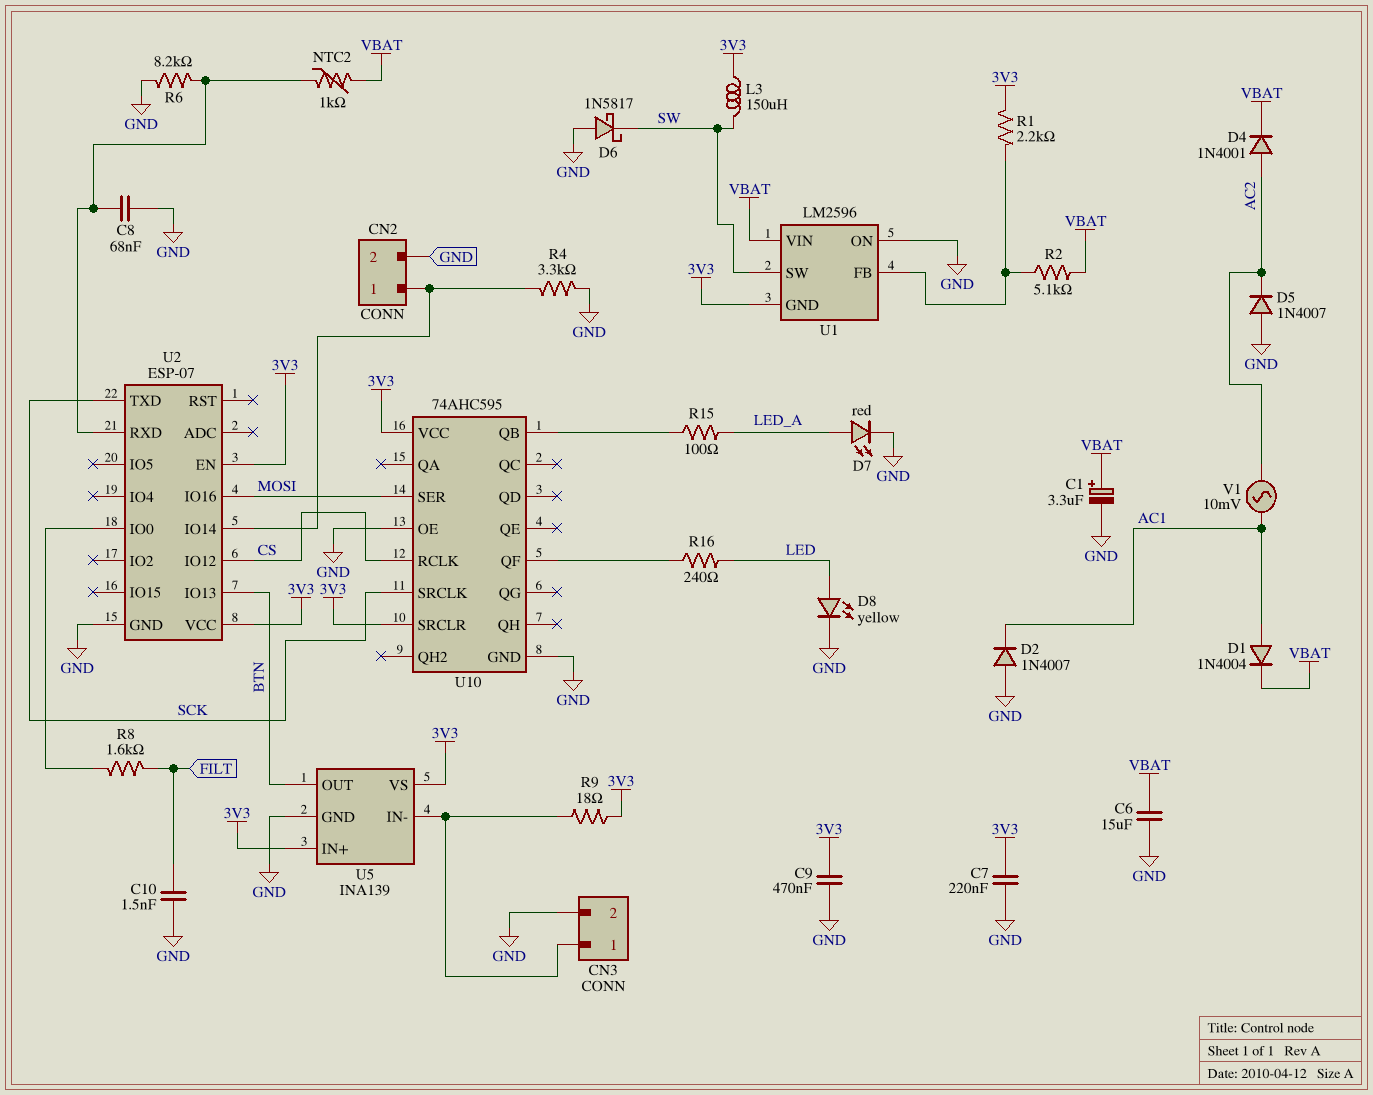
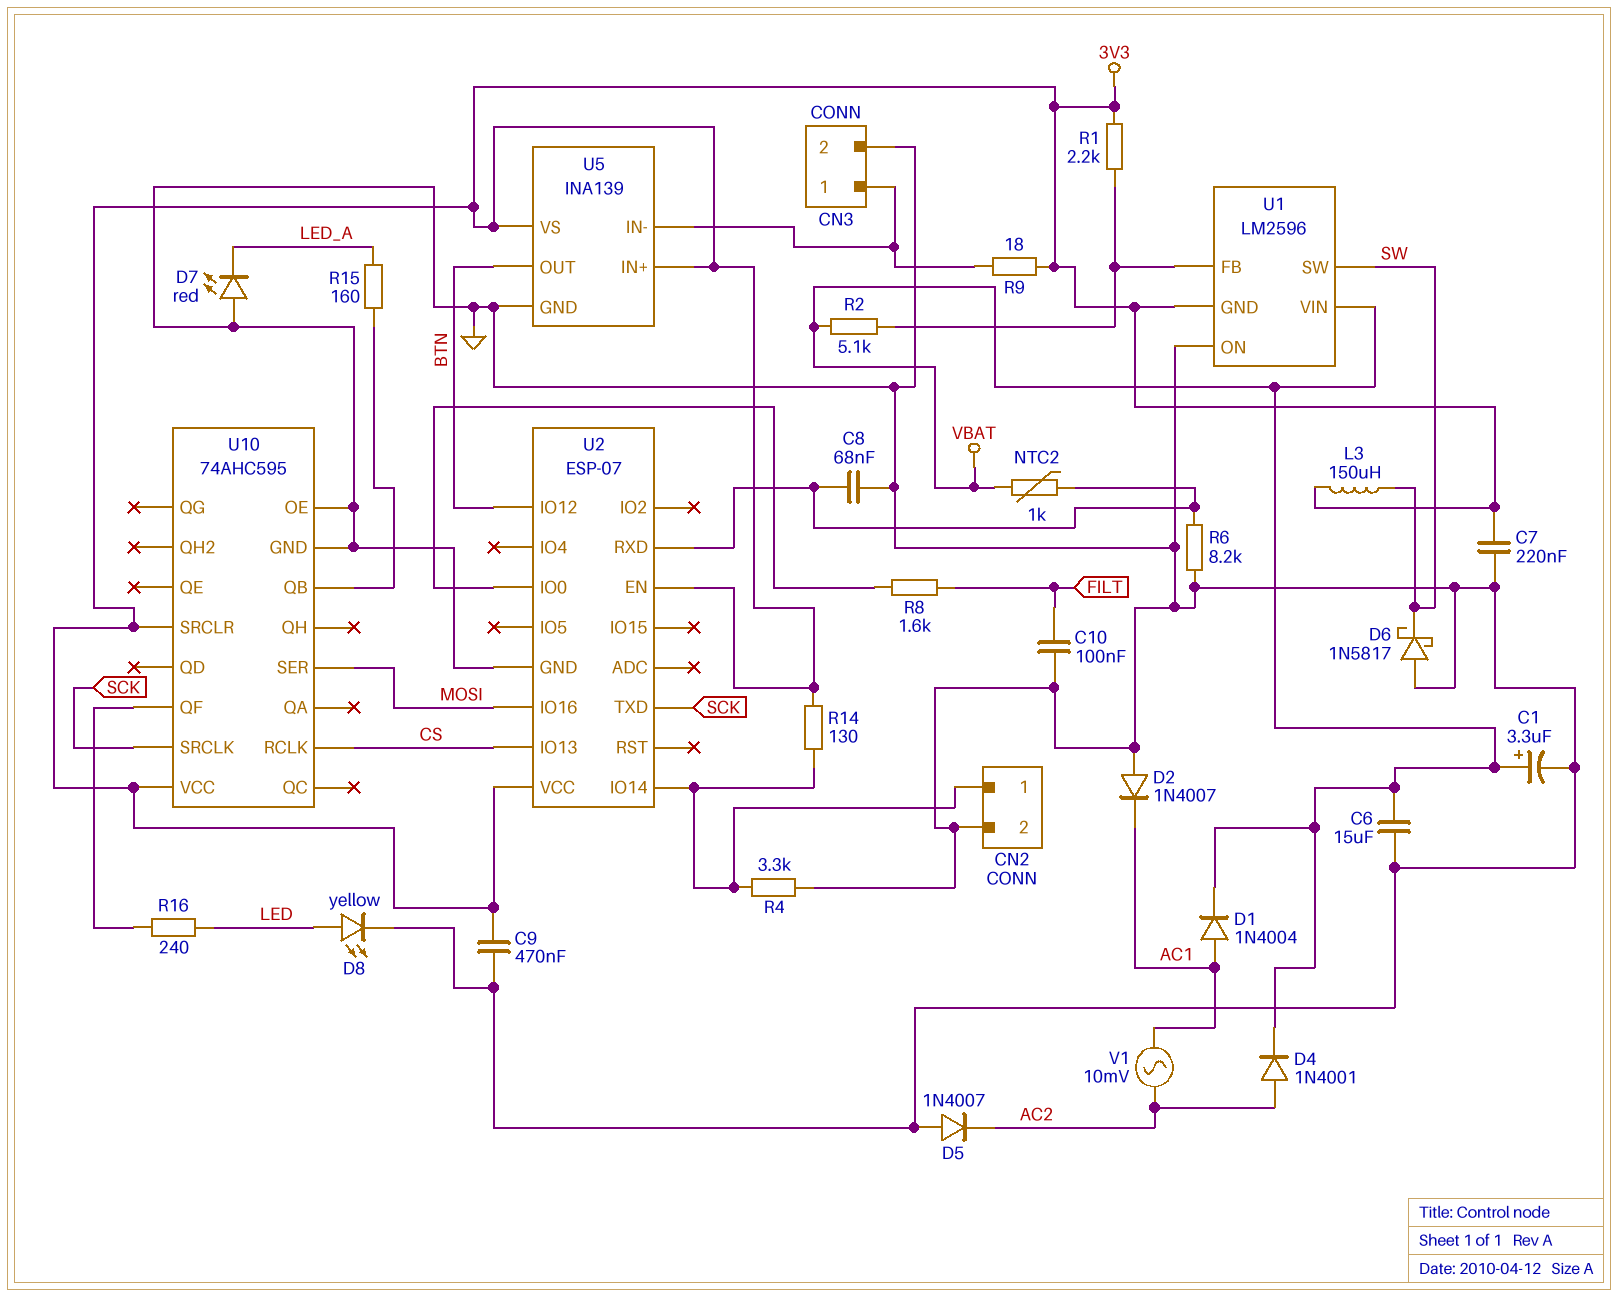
C10: 1.5nF (FILT, GND) -> 100nF (FILT, GND)
D7: LED red (A LED_A, K GND) -> LED red (A GND, K LED_A)
R14: none -> 130 (3V3, CN2/1)
R15: 100 (LED_A, U10/QB) -> 160 (LED_A, U10/QB)
U2 pin IO12: CS -> BTN
U2 pin IO13: BTN -> CS

